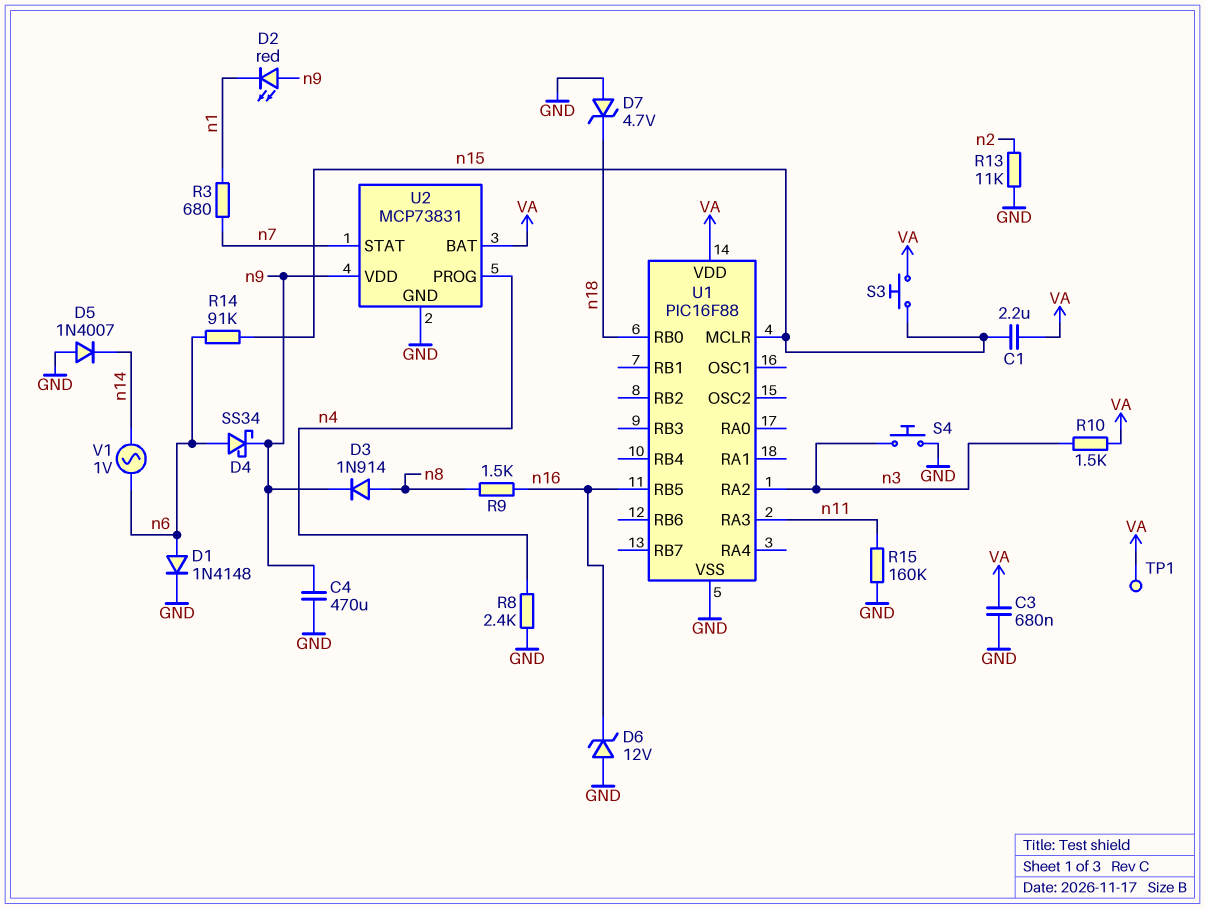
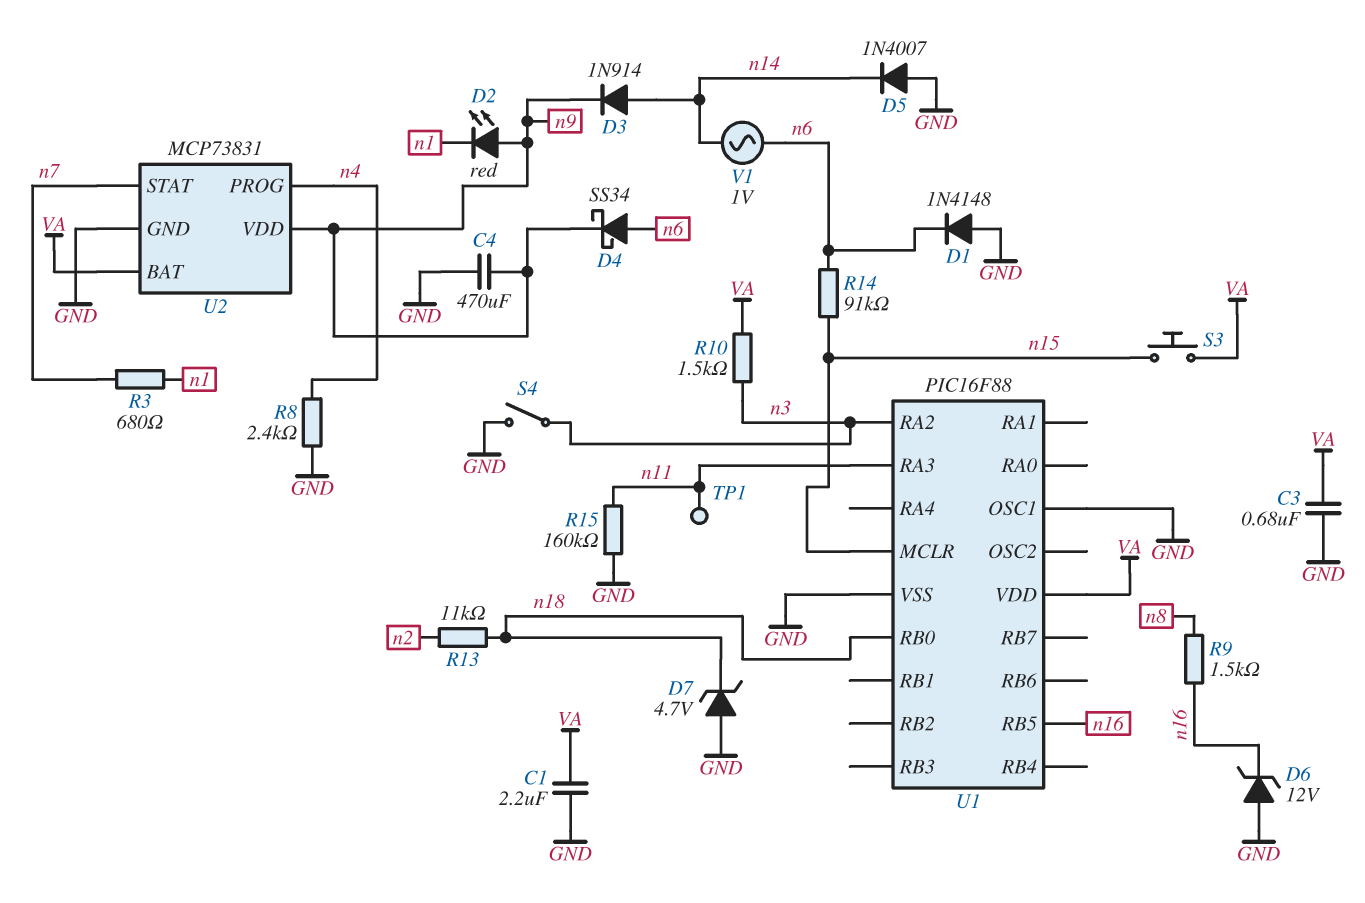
C1: 2.2uF (VA, n15) -> 2.2uF (GND, VA)
D1: diode 1N4148 (A n6, K GND) -> diode 1N4148 (A GND, K n6)
D3: diode 1N914 (A n8, K n9) -> diode 1N914 (A n14, K n9)
R13: 11k (GND, n2) -> 11k (n2, n18)
S4: button (GND, n3) -> switch (GND, n3)
TP1: test point (VA) -> test point (n11)
U1 pin OSC1: none -> GND

